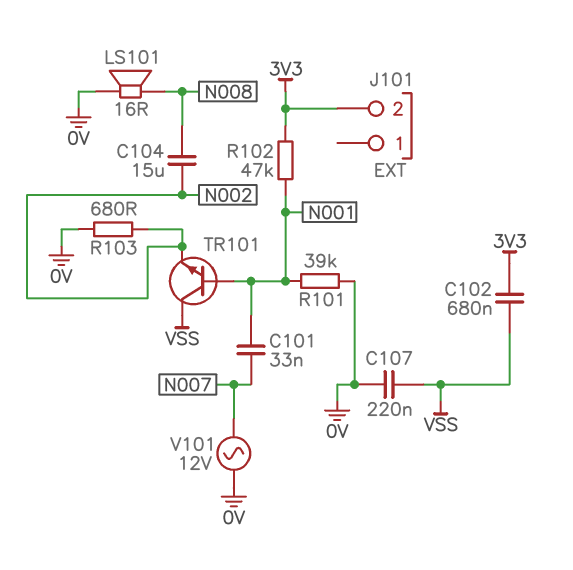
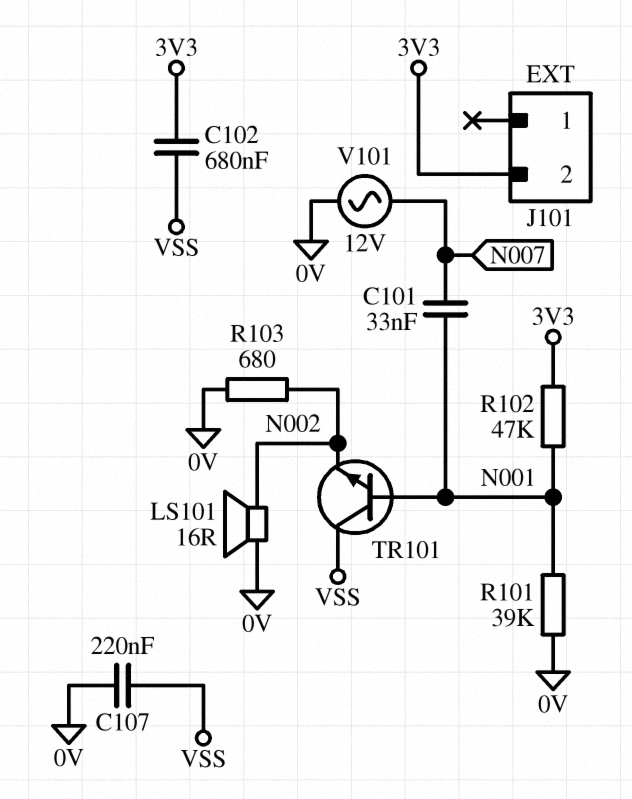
C104: 15uF (N002, N008) -> none
LS101: speaker 16R (0V, N008) -> speaker 16R (0V, N002)

